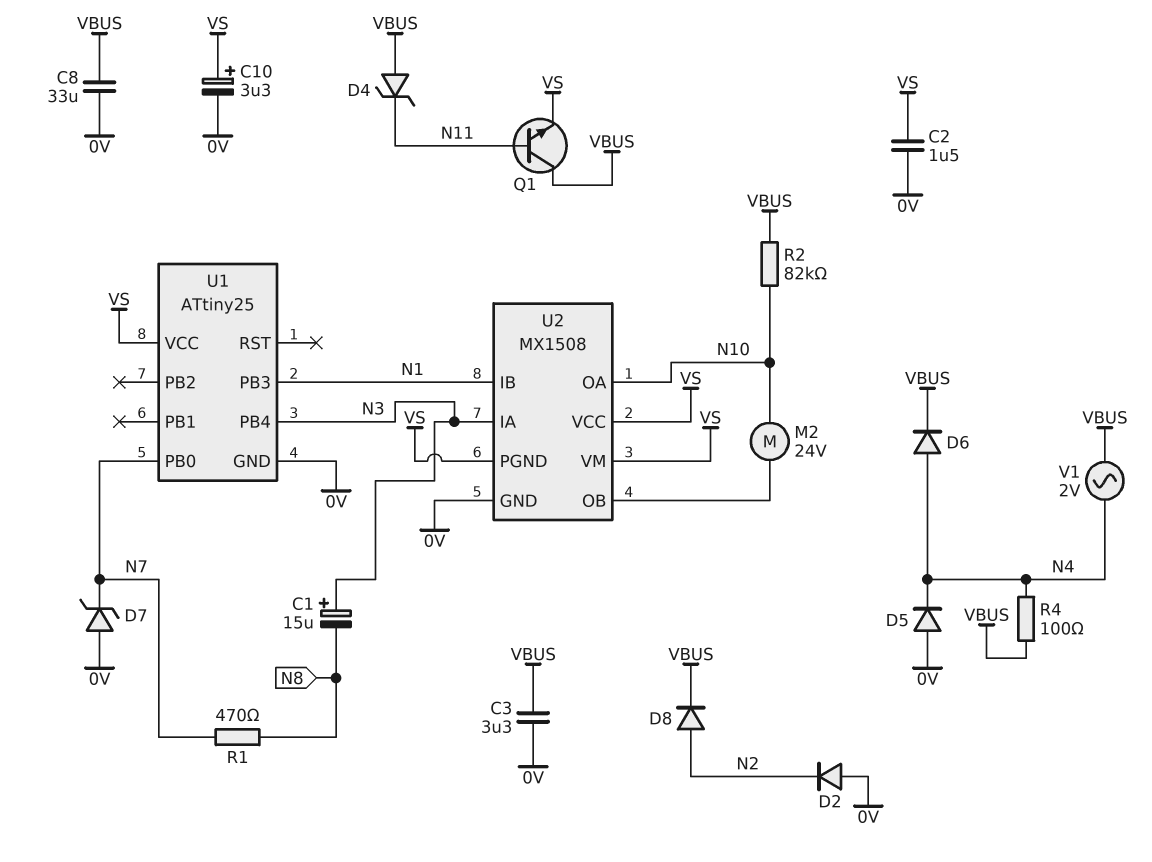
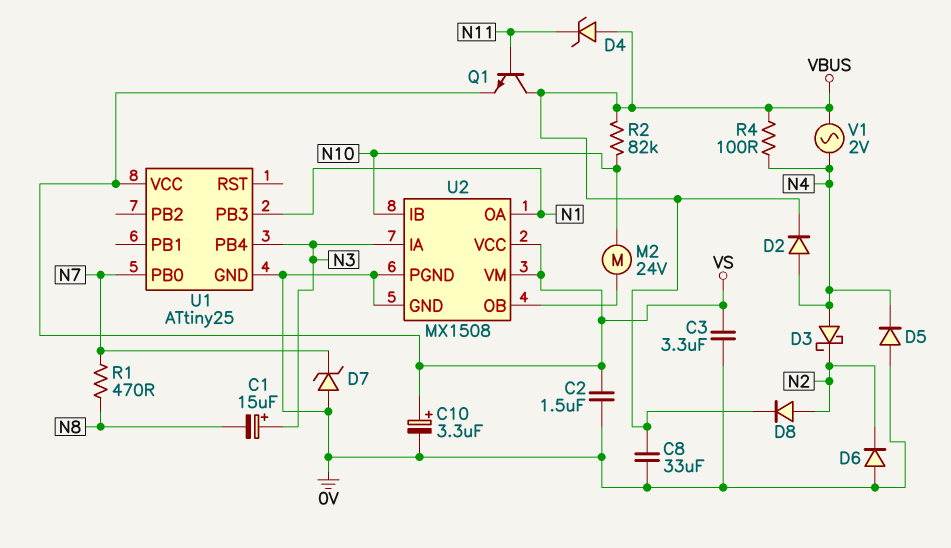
C3: 3.3uF (0V, VBUS) -> 3.3uF (0V, VS)
D2: diode (A 0V, K N2) -> diode (A N4, K VBUS)
D3: none -> schottky (A N4, K N2)
D6: diode (A N4, K VBUS) -> diode (A 0V, K N2)
U2 pin IB: N1 -> N10
U2 pin OA: N10 -> N1
U2 pin PGND: VS -> 0V

